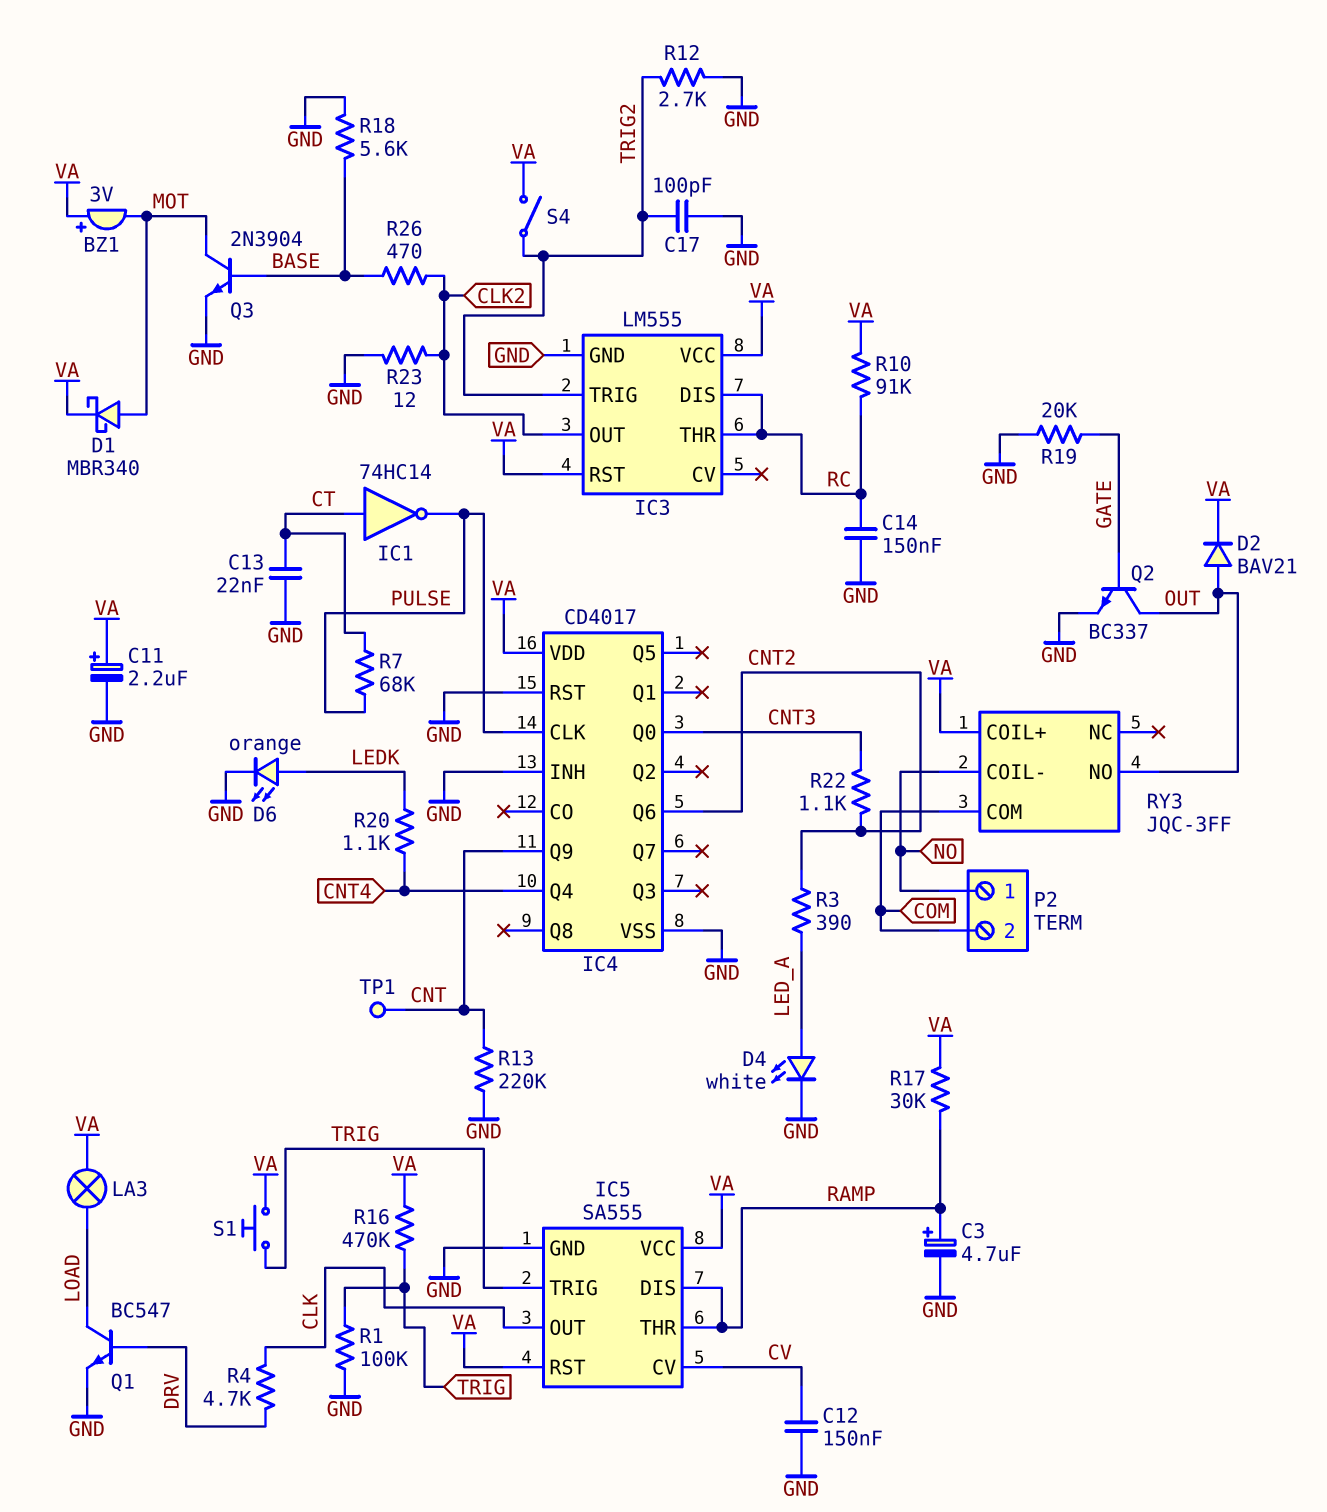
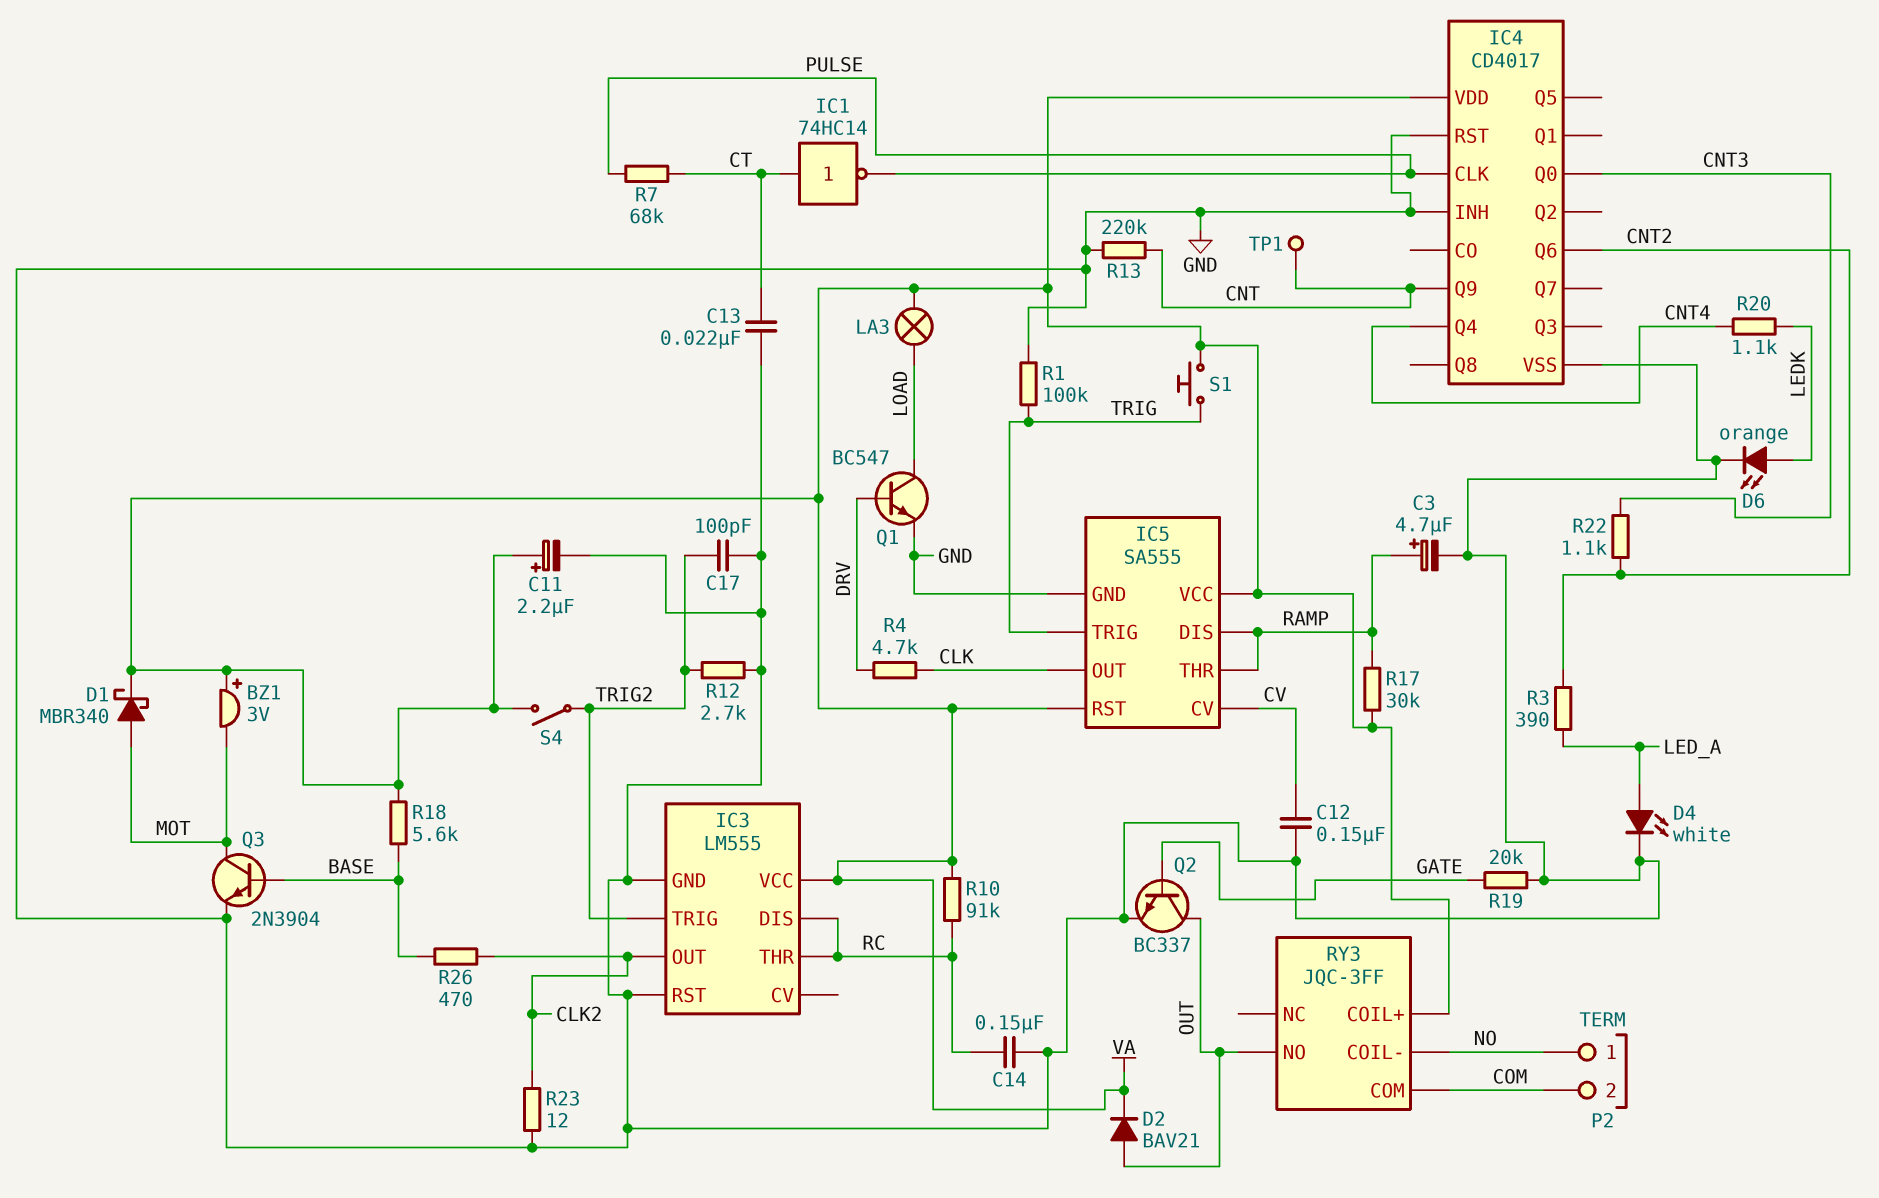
IC3 pin RST: VA -> GND
R16: 470k (TRIG, VA) -> none
R18: 5.6k (BASE, GND) -> 5.6k (BASE, VA)

